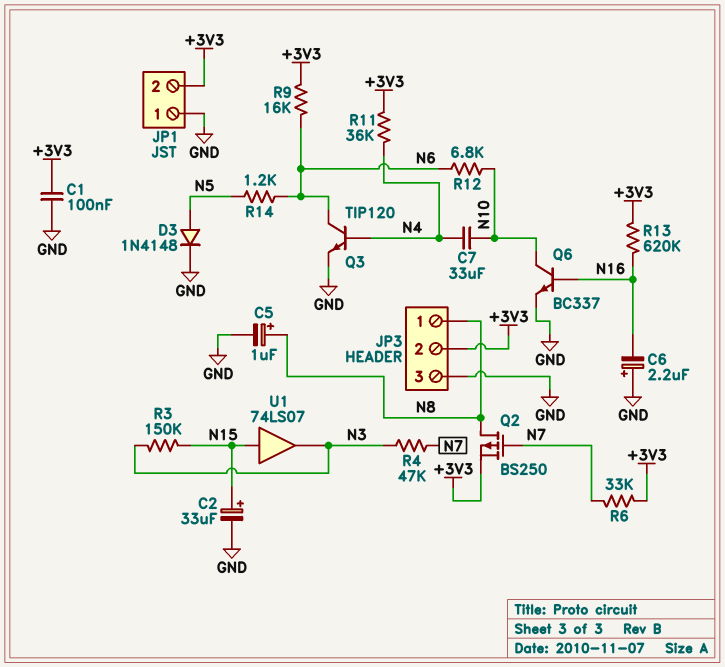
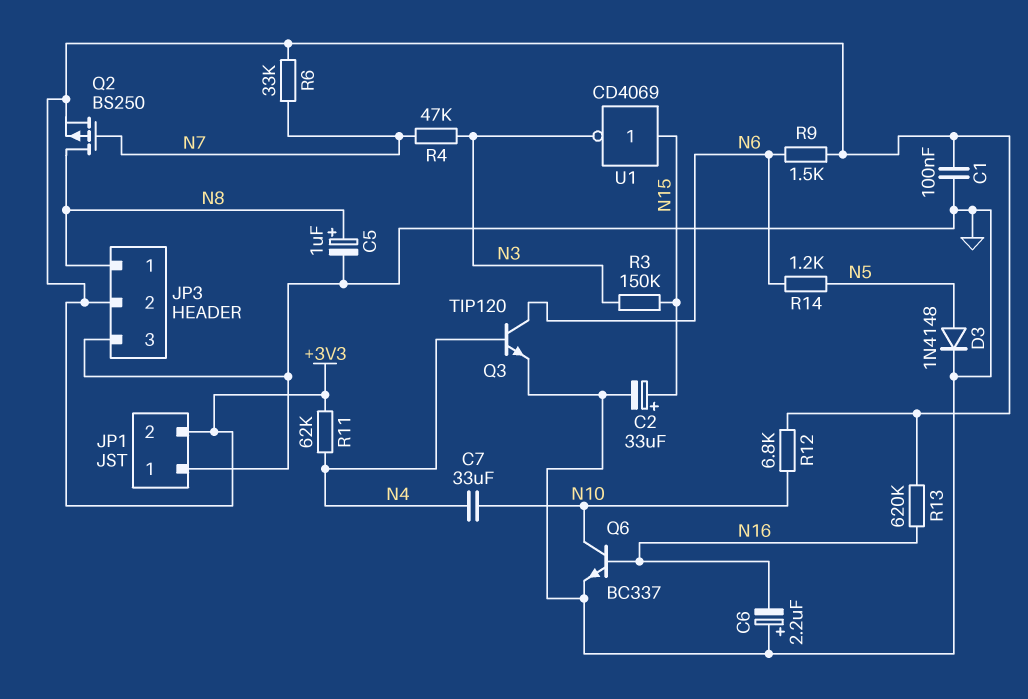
R9: 16k (+3V3, N6) -> 1.5k (+3V3, N6)
R11: 36k (+3V3, N4) -> 62k (+3V3, N4)
R12: 6.8k (N6, N10) -> 6.8k (+3V3, N10)
U1: buffer 74LS07 (in N15, out N3) -> NOT CD4069 (in N15, out N3)

